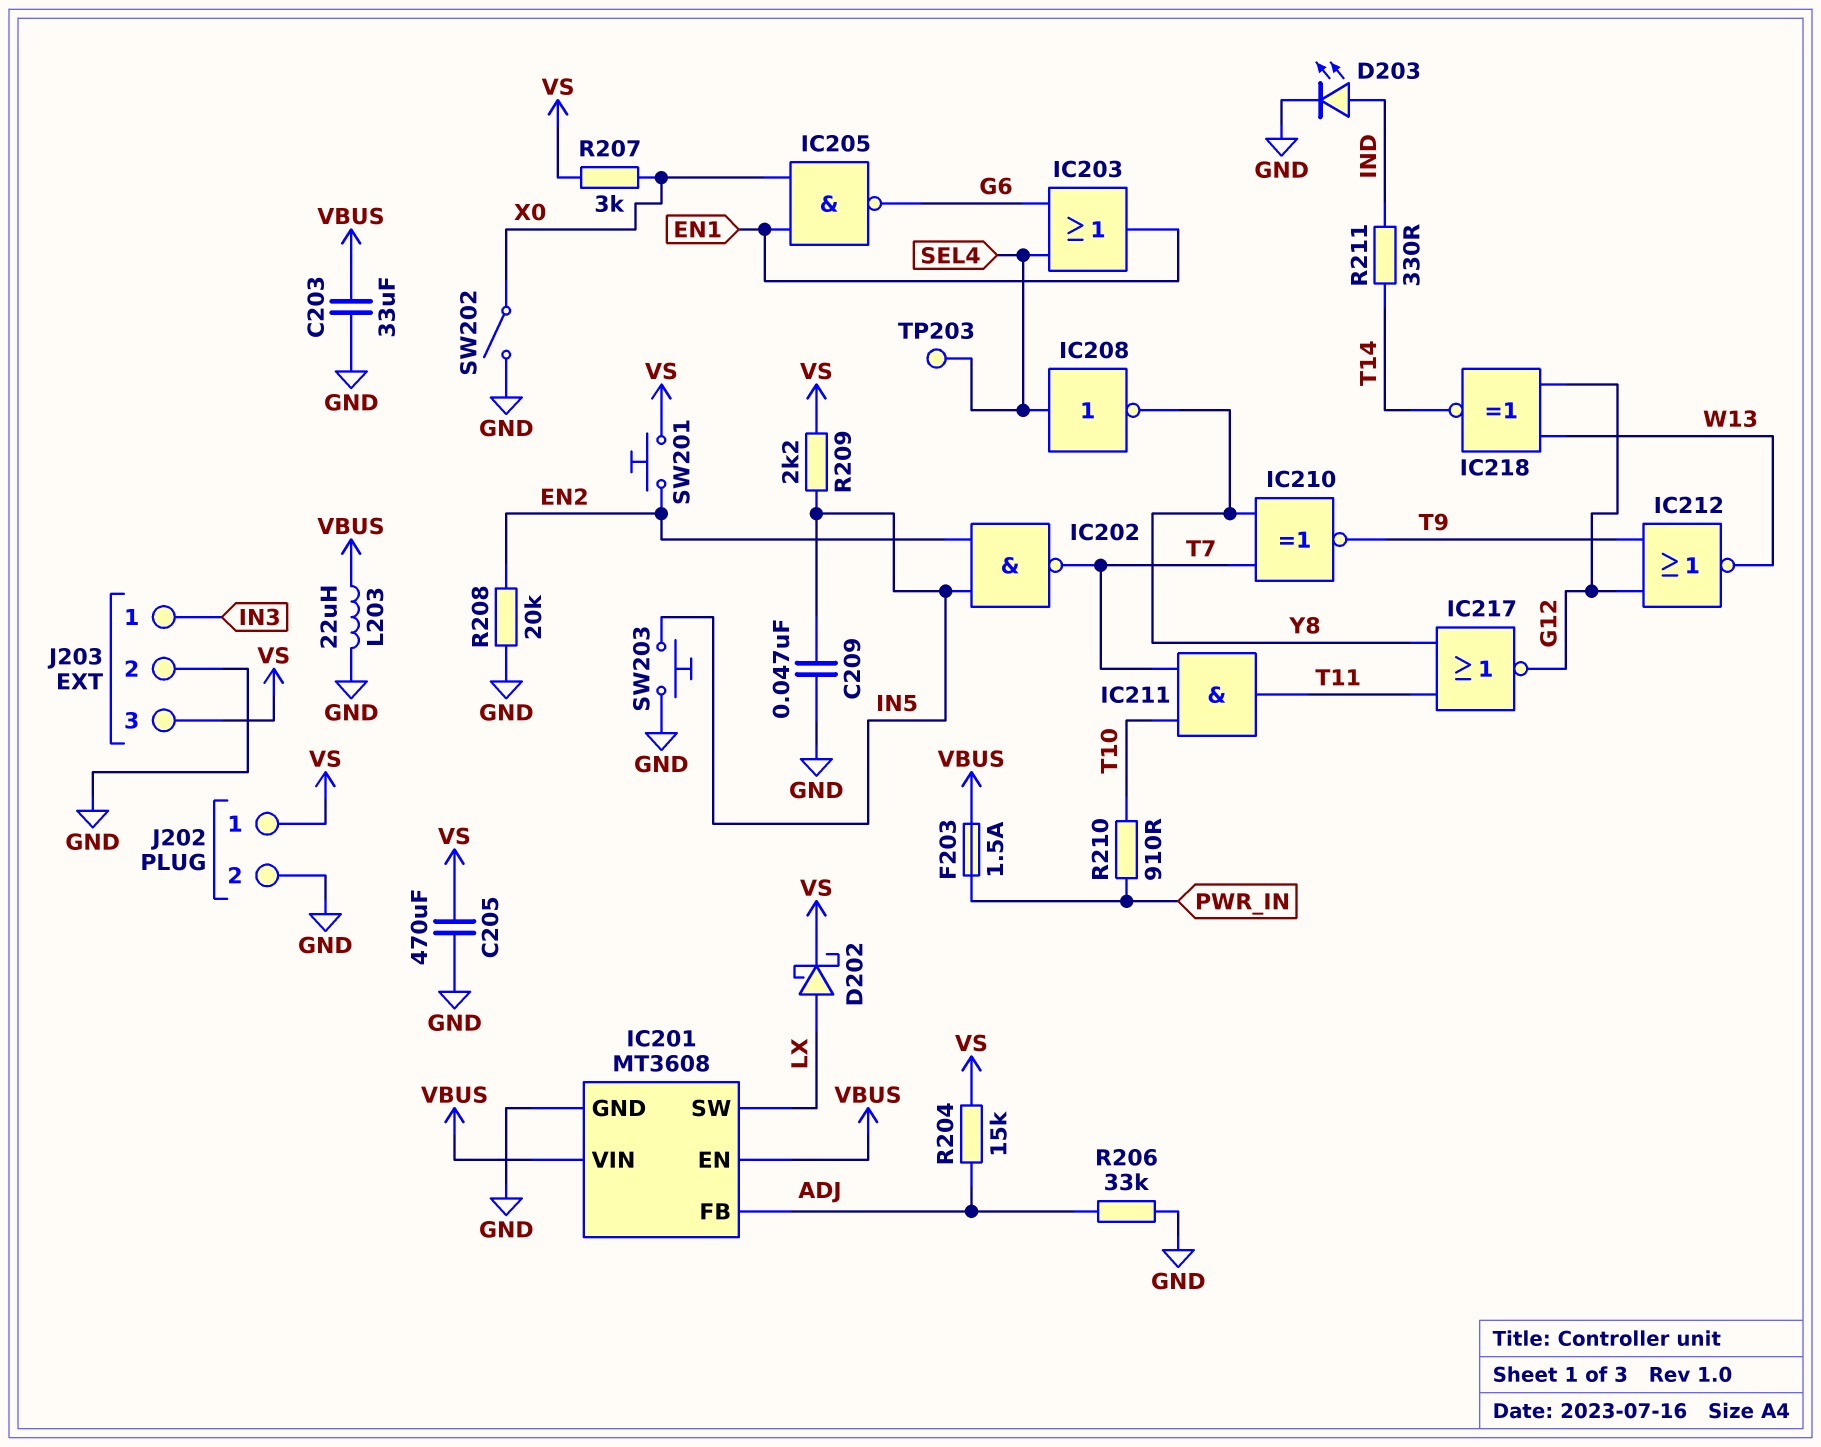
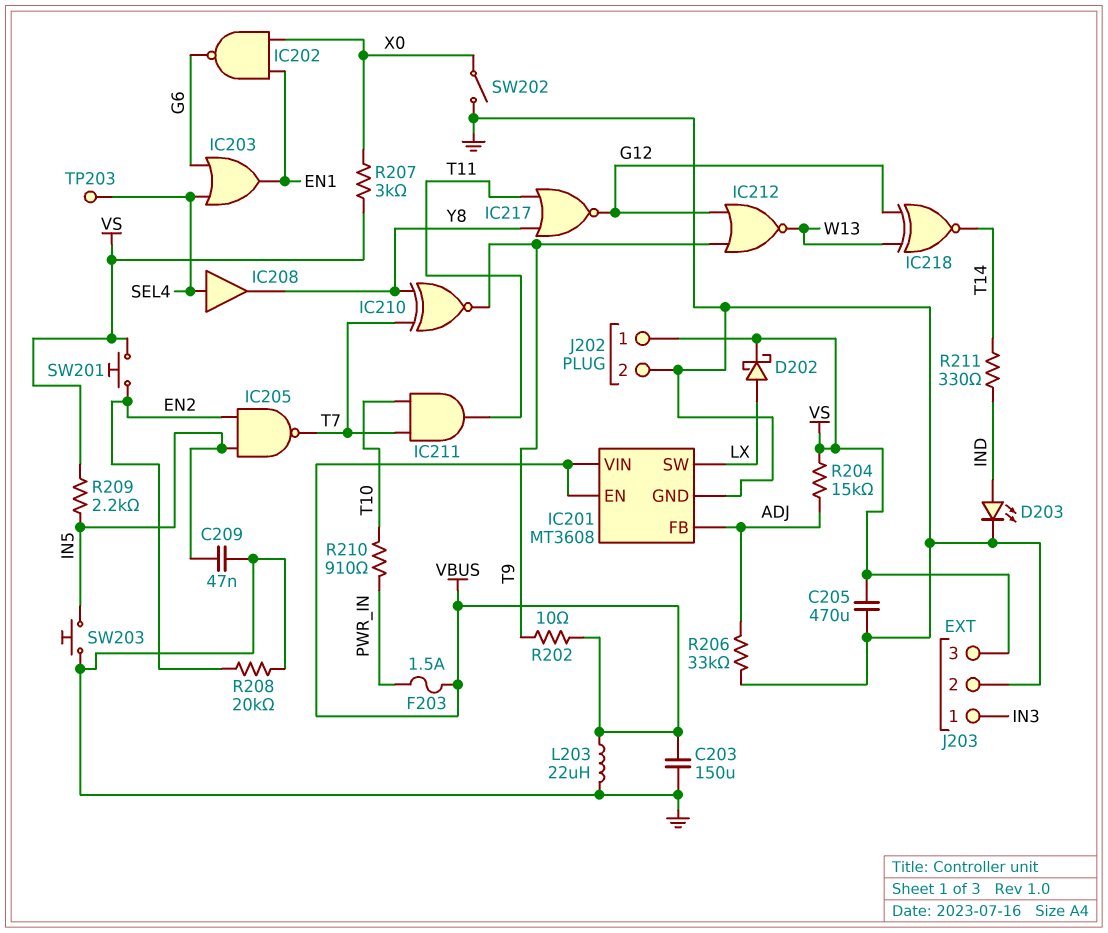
C203: 33uF (GND, VBUS) -> 150uF (GND, VBUS)
IC202: NAND (in EN2, in IN5, out T7) -> NAND (in EN1, in X0, out G6)
IC205: NAND (in EN1, in X0, out G6) -> NAND (in EN2, in IN5, out T7)
IC208: NOT (in SEL4, out Y8) -> buffer (in SEL4, out Y8)
R202: none -> 10 (T9, VBUS)

